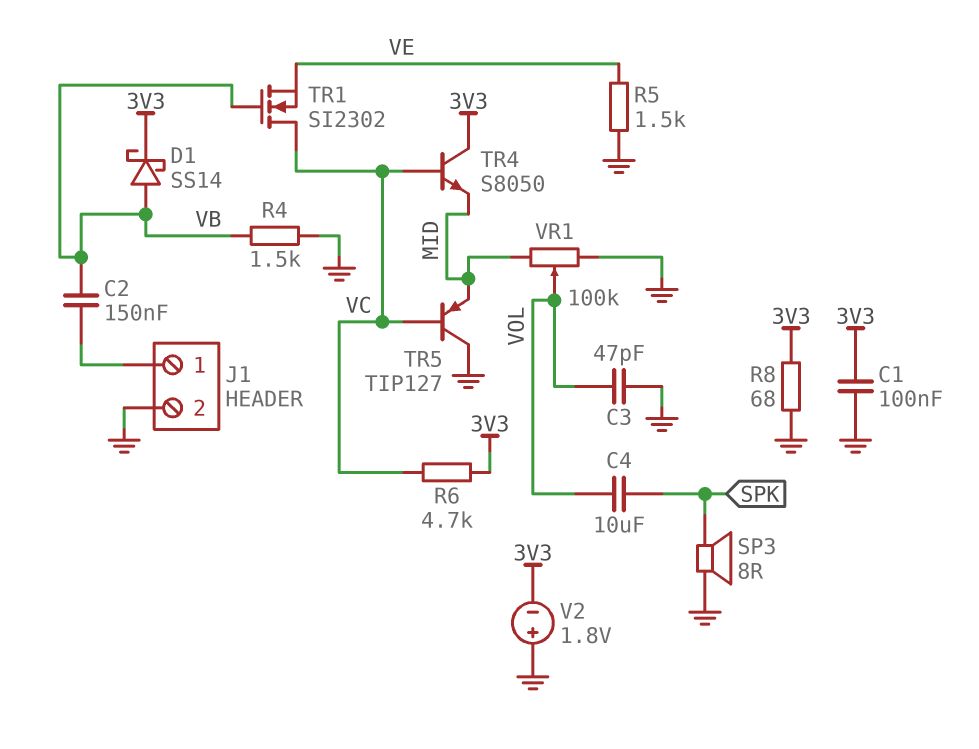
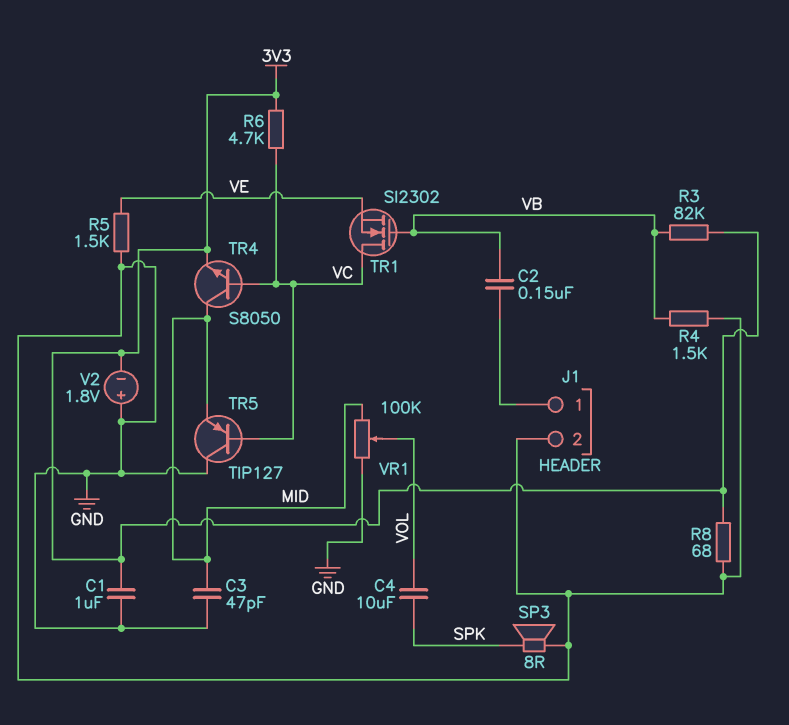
C1: 100nF (3V3, GND) -> 1uF (3V3, GND)
C3: 47pF (GND, VOL) -> 47pF (GND, MID)
D1: schottky SS14 (A VB, K 3V3) -> none
R3: none -> 82k (3V3, VB)
TR4: NPN S8050 (B VC, C 3V3, E MID) -> NPN S8050 (B VC, C MID, E 3V3)

